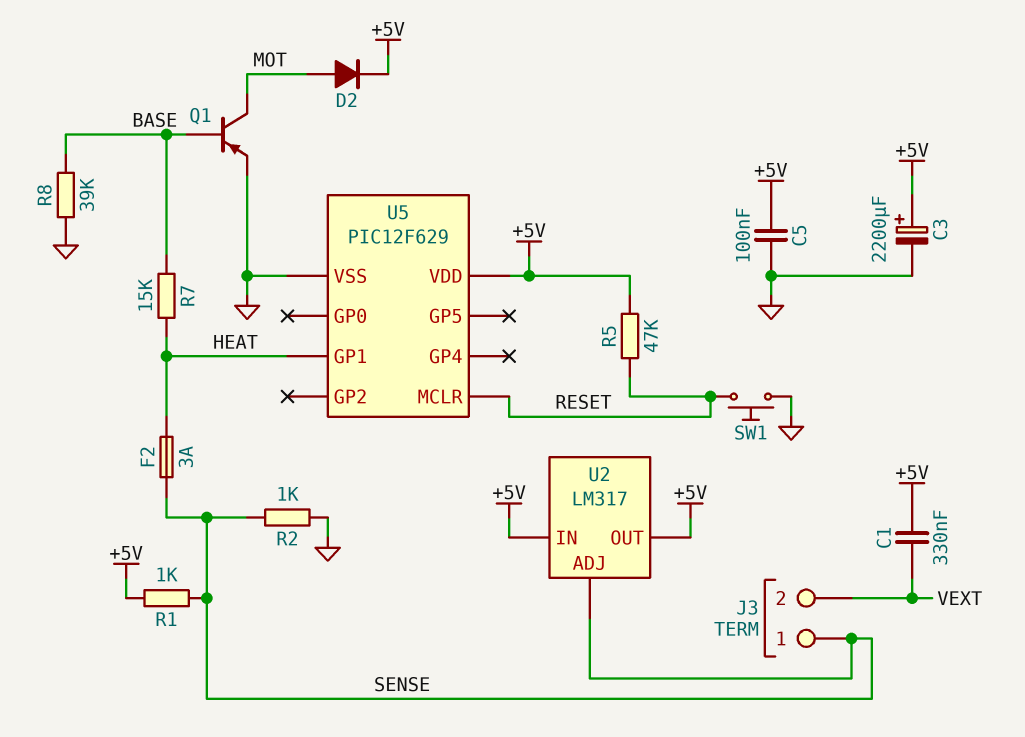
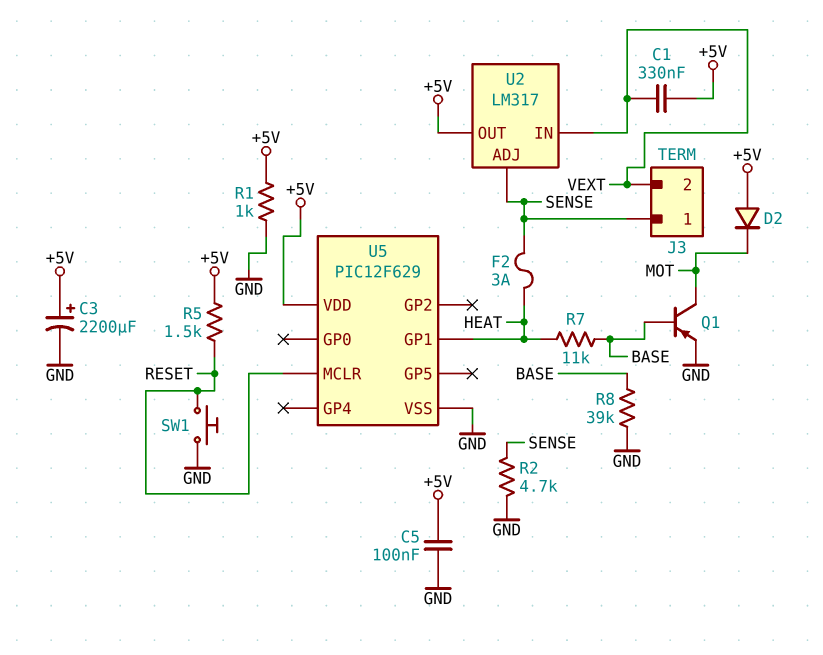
D2: diode (A MOT, K +5V) -> diode (A +5V, K MOT)
R1: 1k (+5V, SENSE) -> 1k (+5V, GND)
R2: 1k (GND, SENSE) -> 4.7k (GND, SENSE)
R5: 47k (+5V, RESET) -> 1.5k (+5V, RESET)
R7: 15k (BASE, HEAT) -> 11k (BASE, HEAT)
U2 pin IN: +5V -> VEXT

